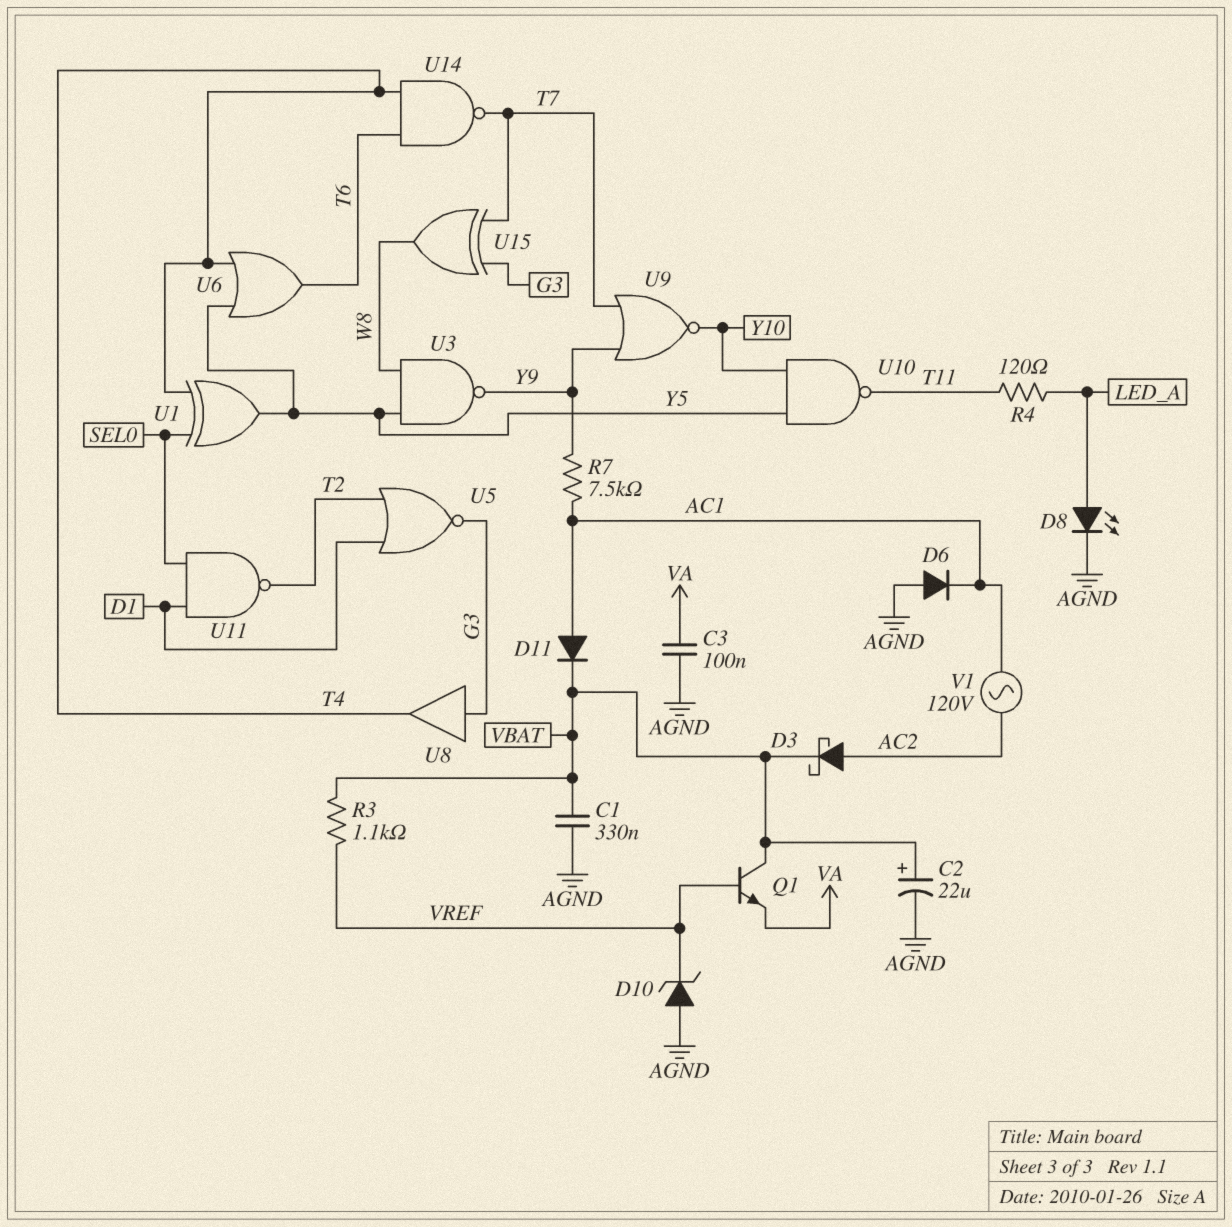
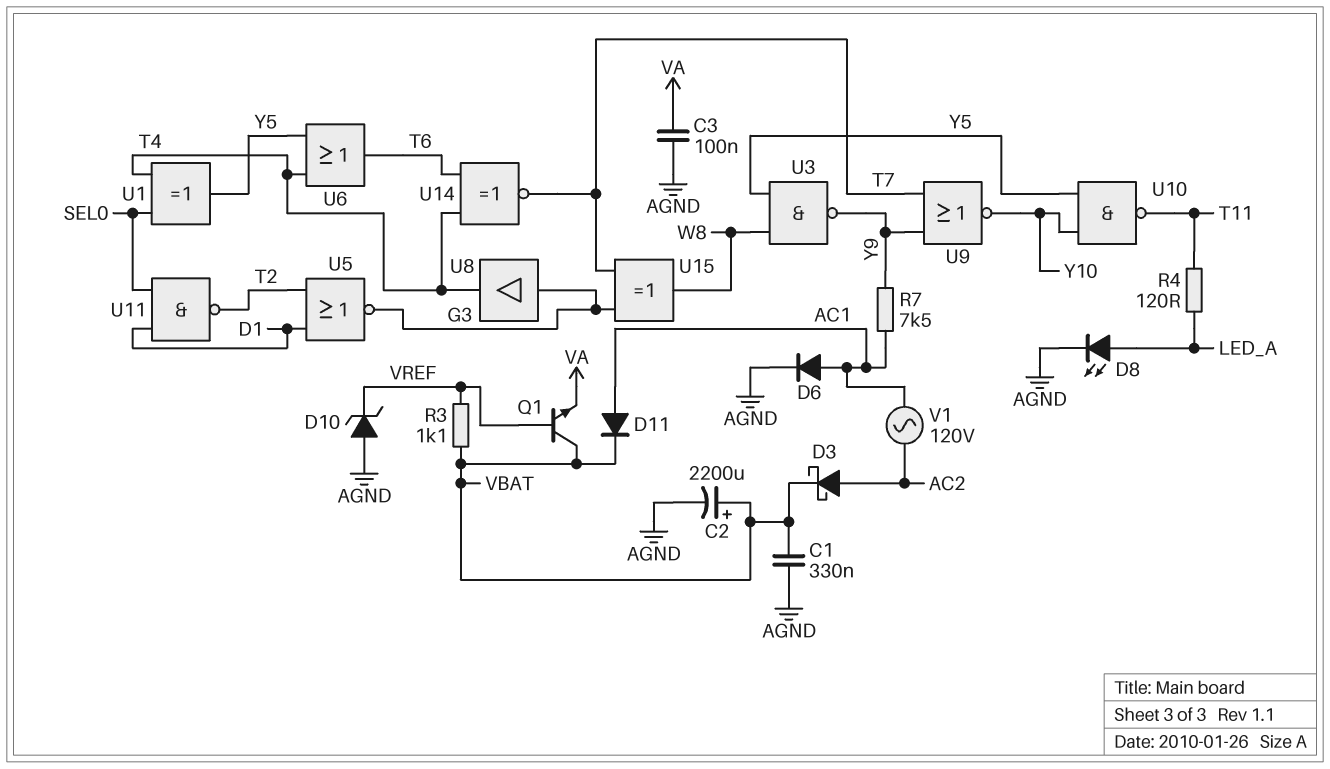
C2: 22uF (plus VBAT, minus AGND) -> 2200uF (plus VBAT, minus AGND)
D6: diode (A AGND, K AC1) -> diode (A AC1, K AGND)
U14: NAND (in T4, in T6, out T7) -> XNOR (in T4, in T6, out T7)

